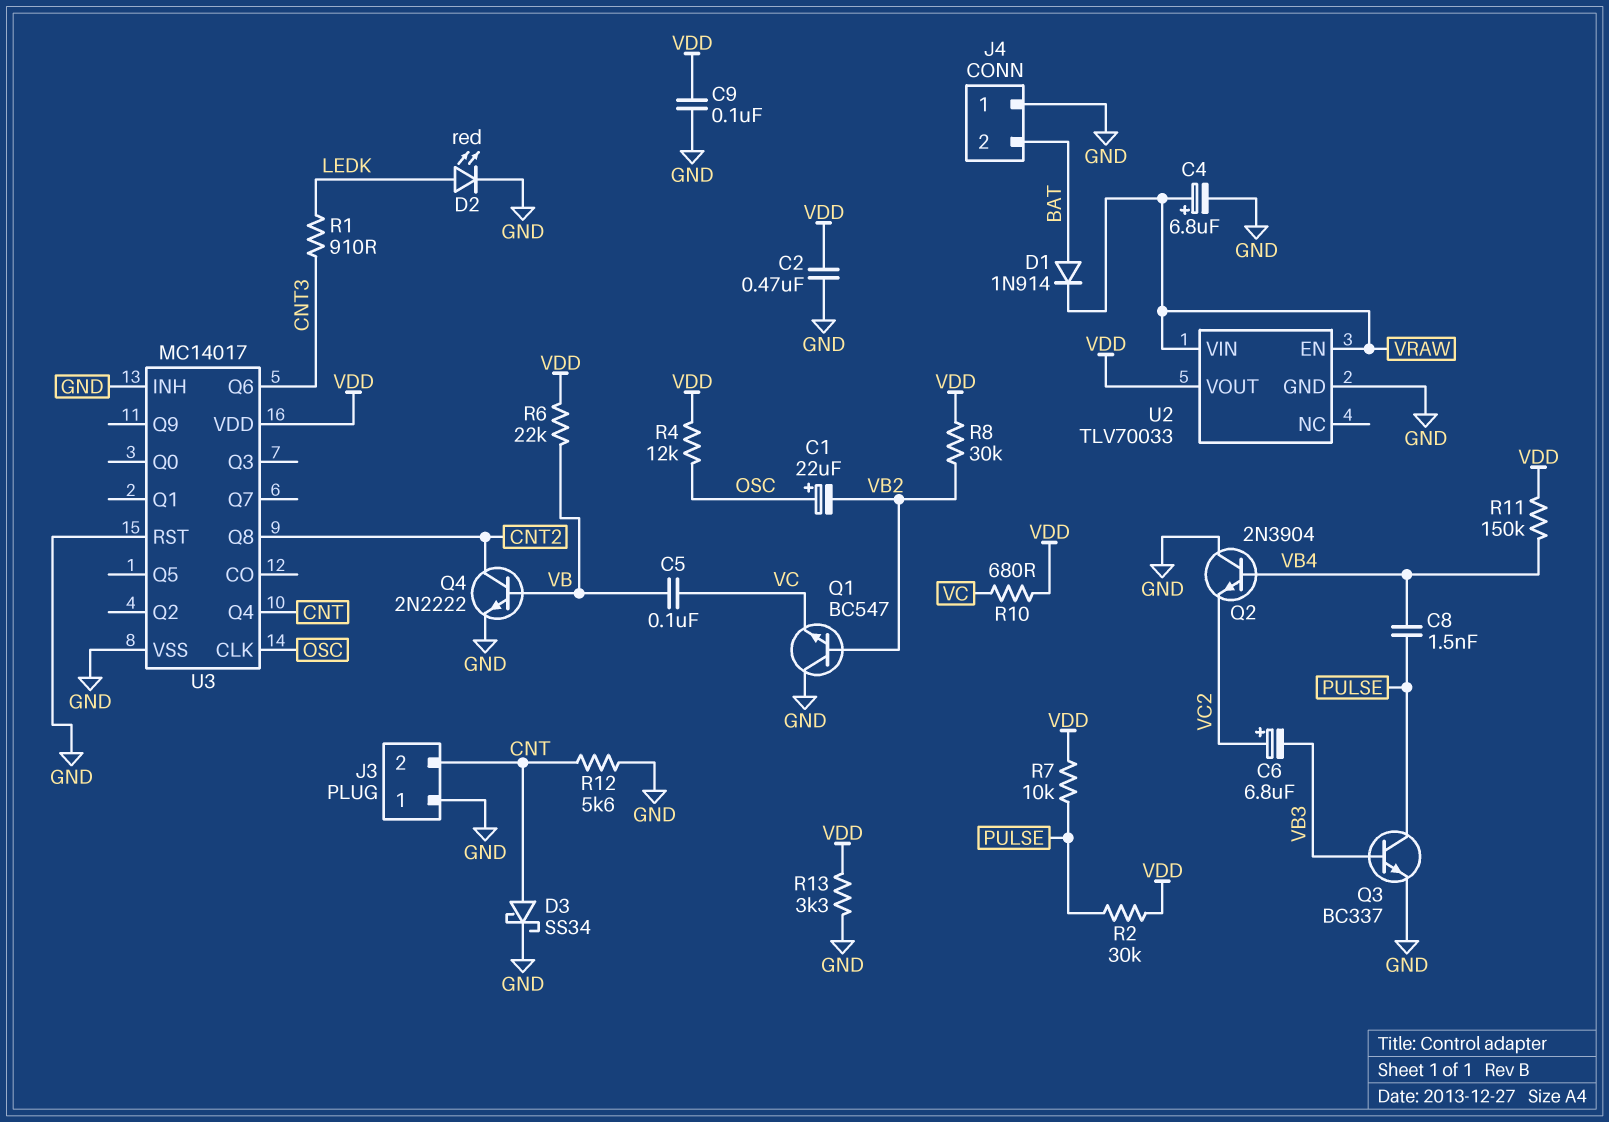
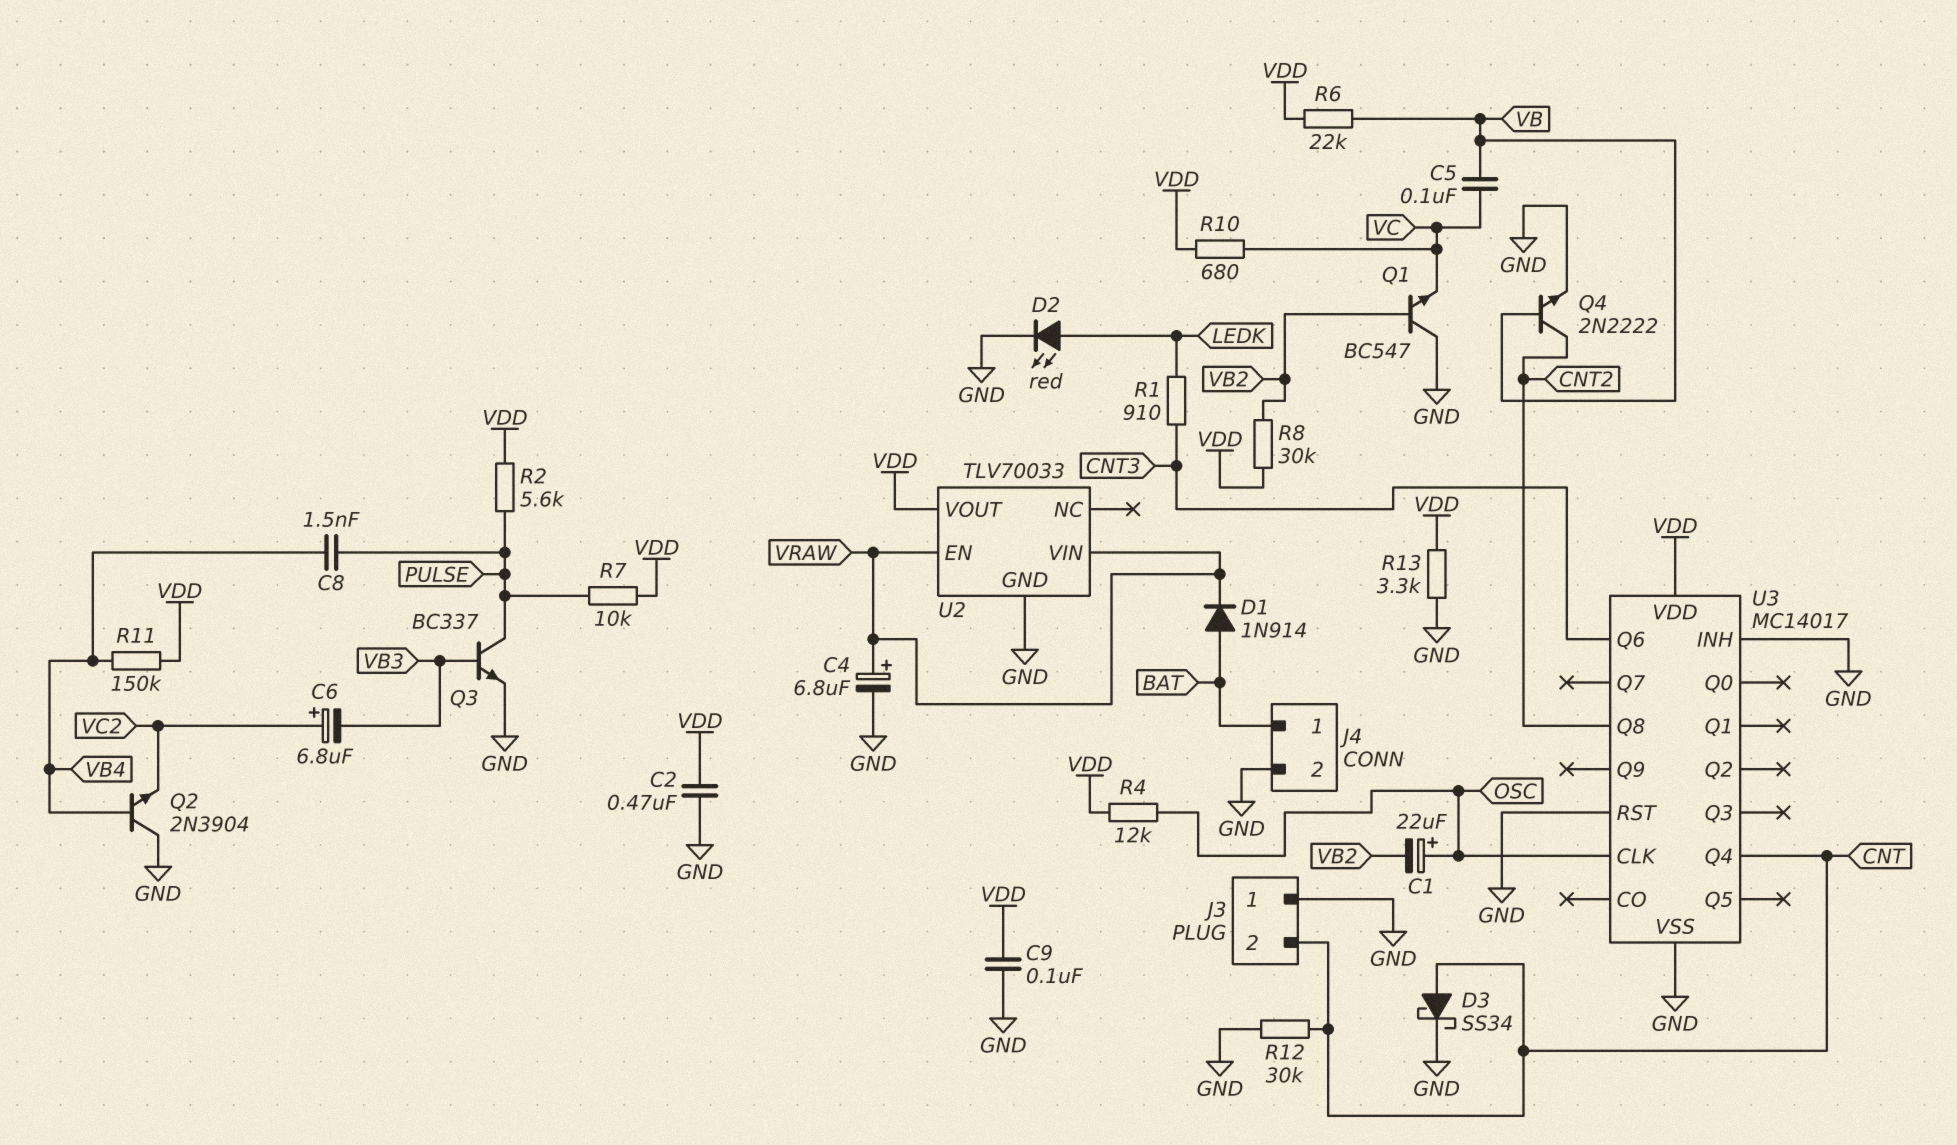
J4 pin 1: GND -> BAT
J4 pin 2: BAT -> GND
R2: 30k (PULSE, VDD) -> 5.6k (PULSE, VDD)
R12: 5.6k (CNT, GND) -> 30k (CNT, GND)

